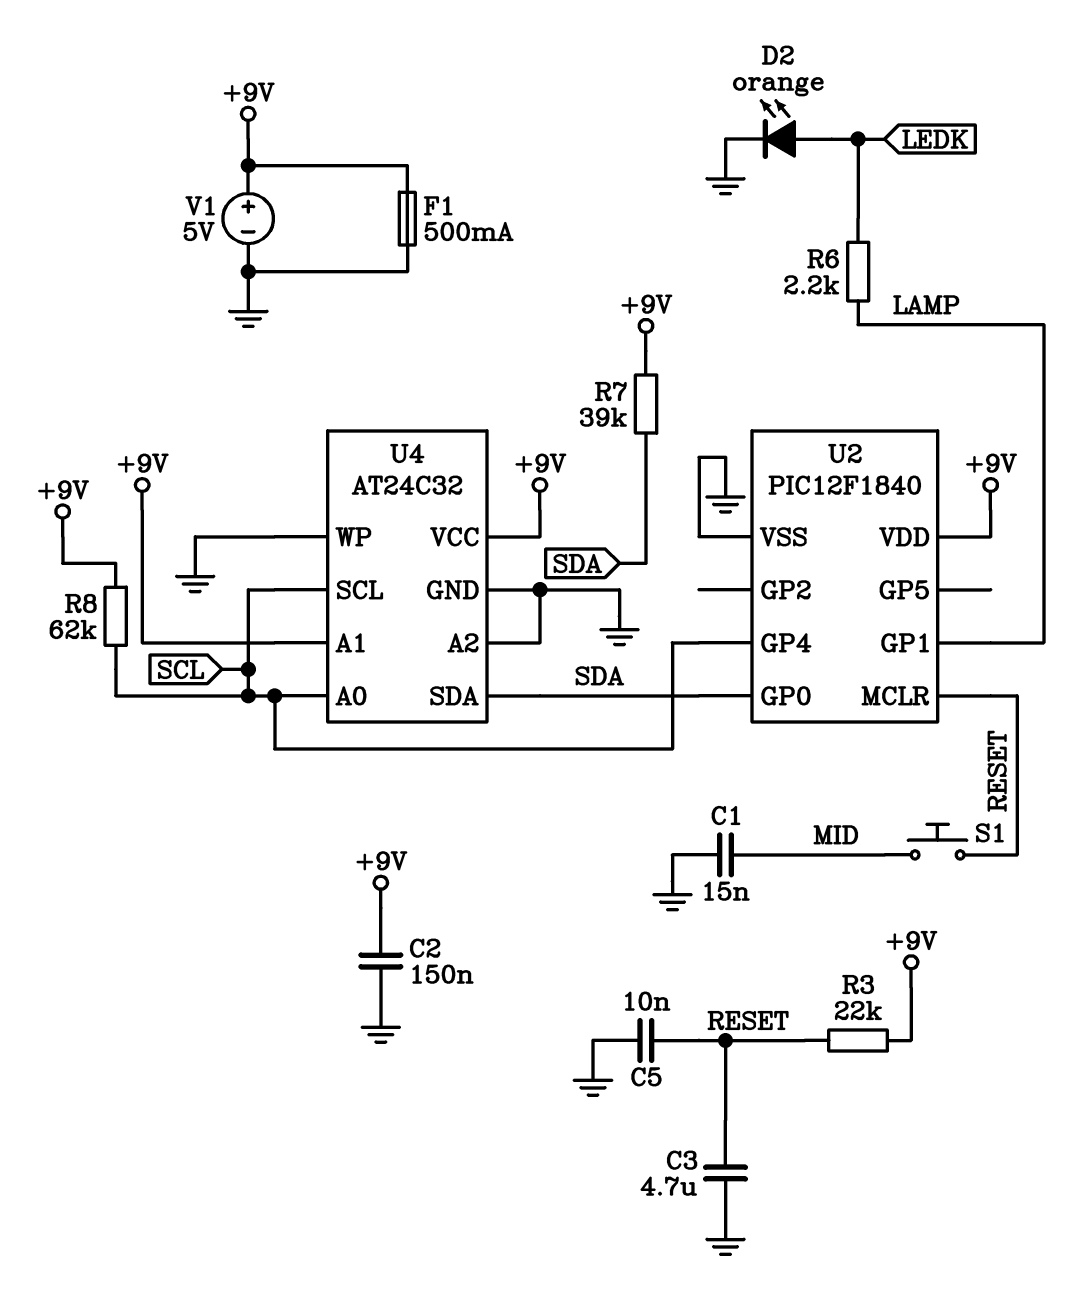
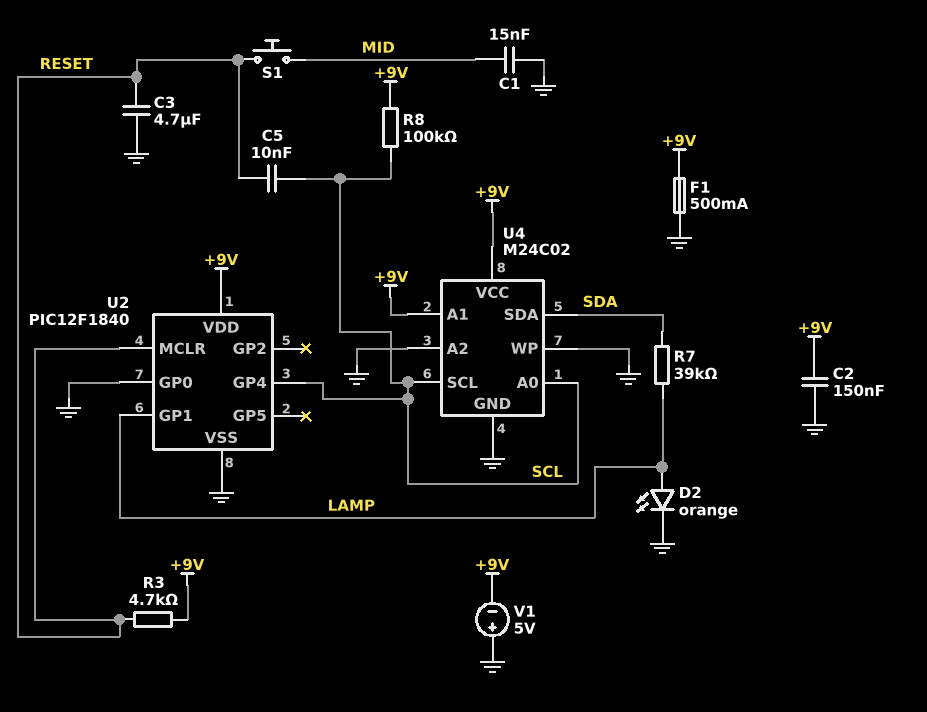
C5: 10nF (GND, RESET) -> 10nF (RESET, SCL)
D2: LED orange (A LEDK, K GND) -> LED orange (A LAMP, K GND)
R3: 22k (+9V, RESET) -> 4.7k (+9V, RESET)
R6: 2.2k (LAMP, LEDK) -> none
R7: 39k (+9V, SDA) -> 39k (LAMP, SDA)
R8: 62k (+9V, SCL) -> 100k (+9V, SCL)
U2 pin GP0: SDA -> GND
U4: AT24C32 -> M24C02
V1: 5V (plus +9V, minus GND) -> 5V (plus GND, minus +9V)

